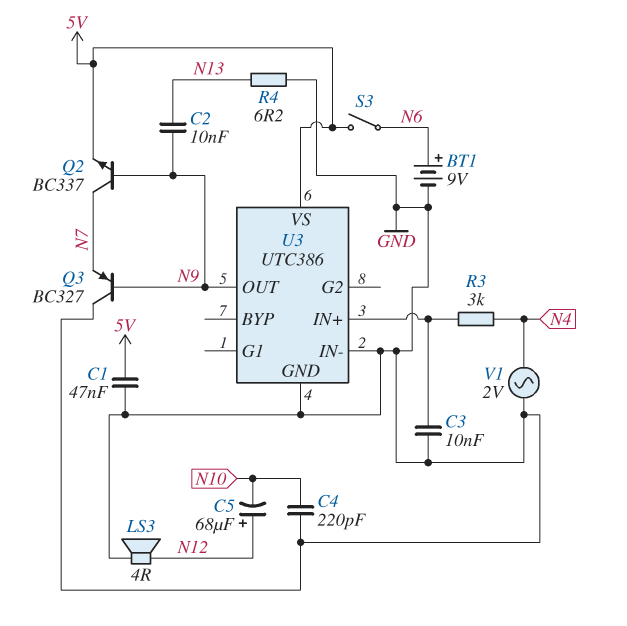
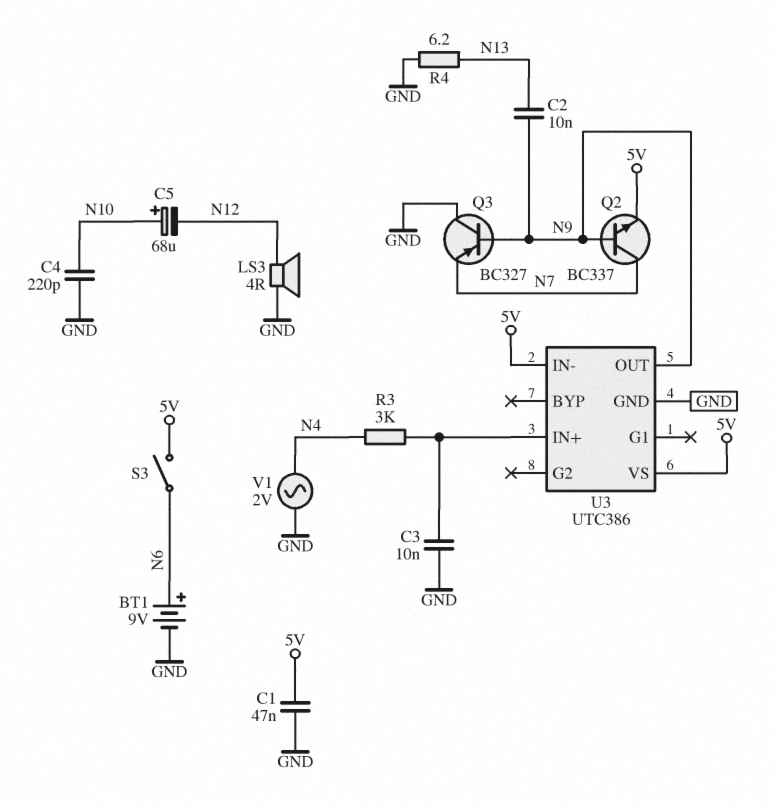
C5: 68uF (plus N12, minus N10) -> 68uF (plus N10, minus N12)
U3 pin IN-: GND -> 5V

